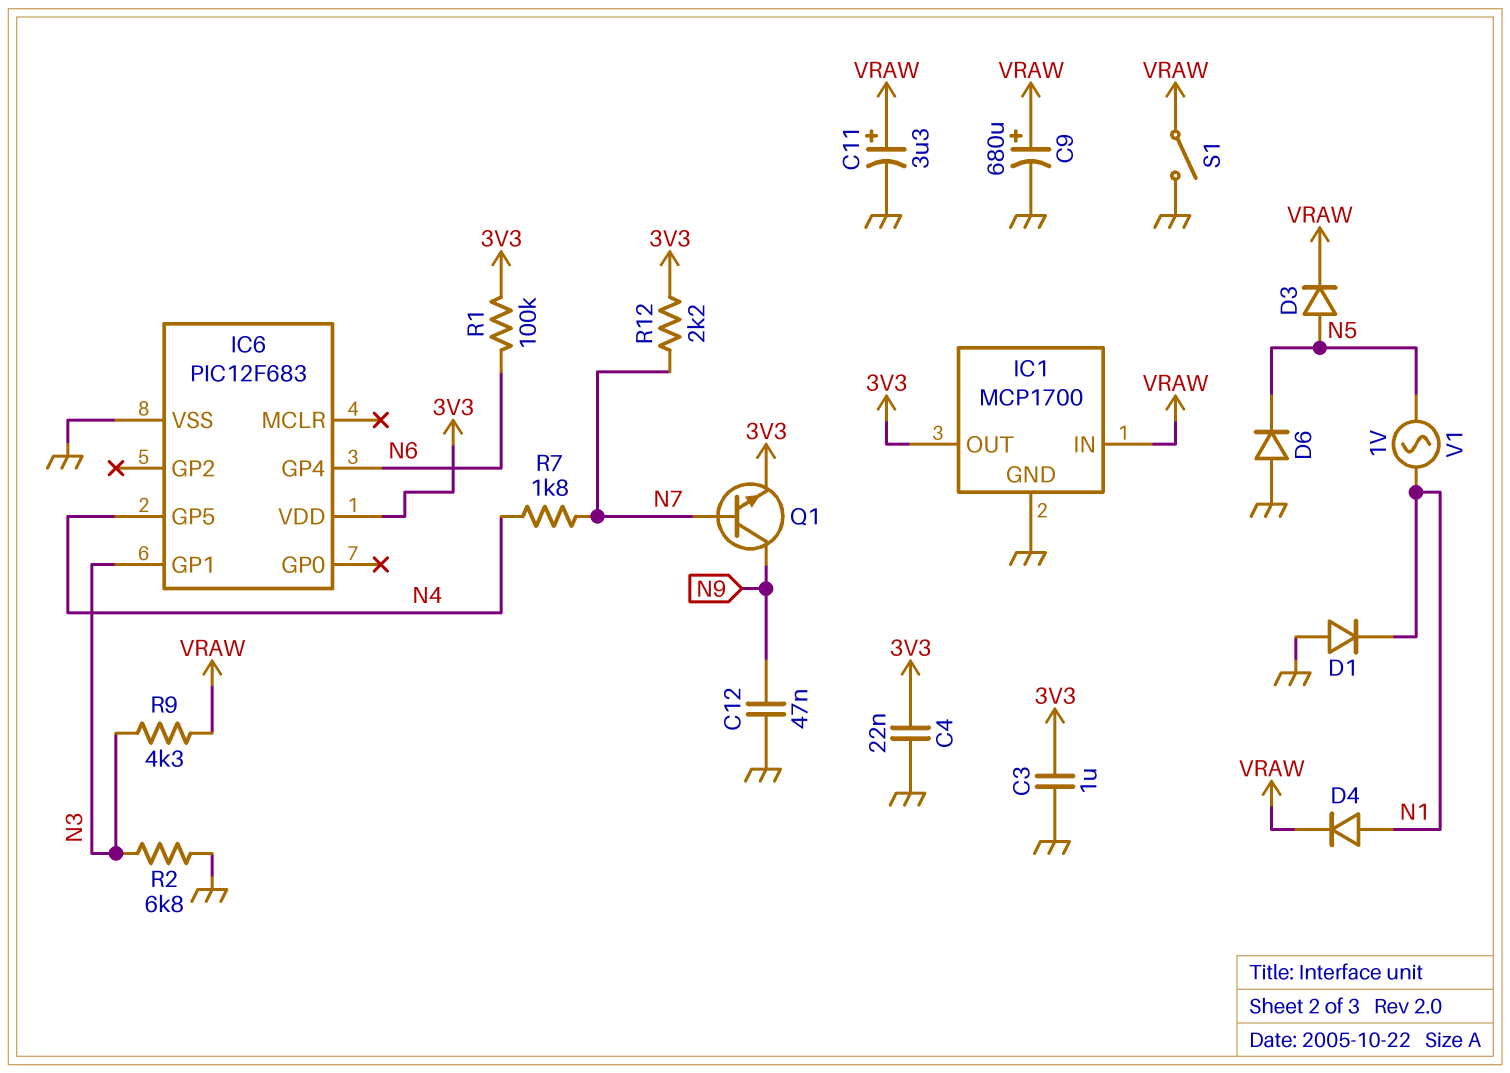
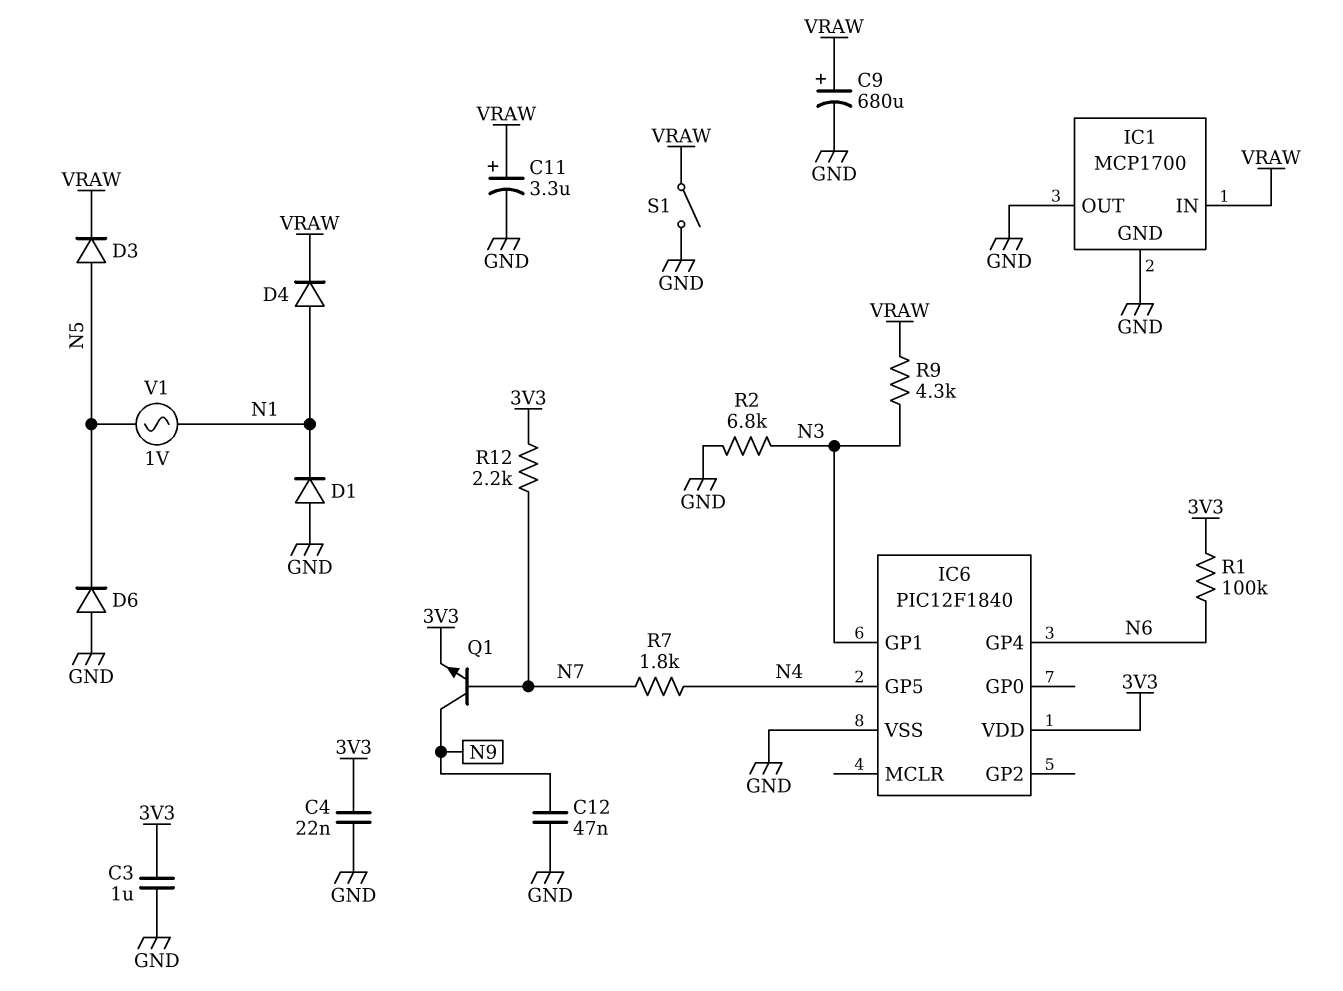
IC1 pin OUT: 3V3 -> GND
IC6: PIC12F683 -> PIC12F1840

